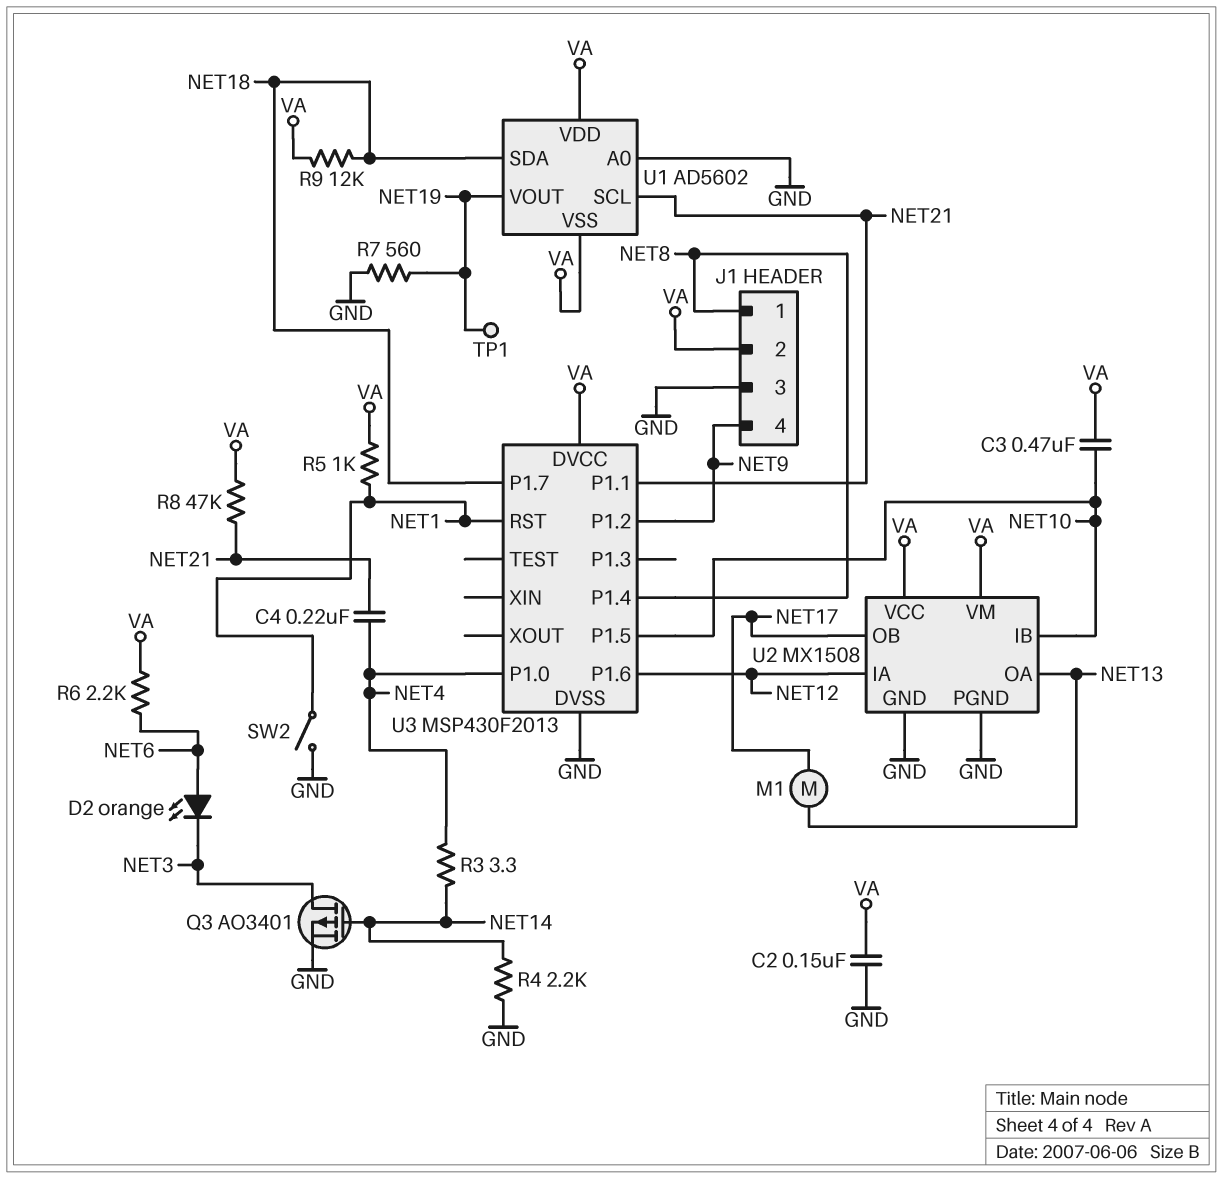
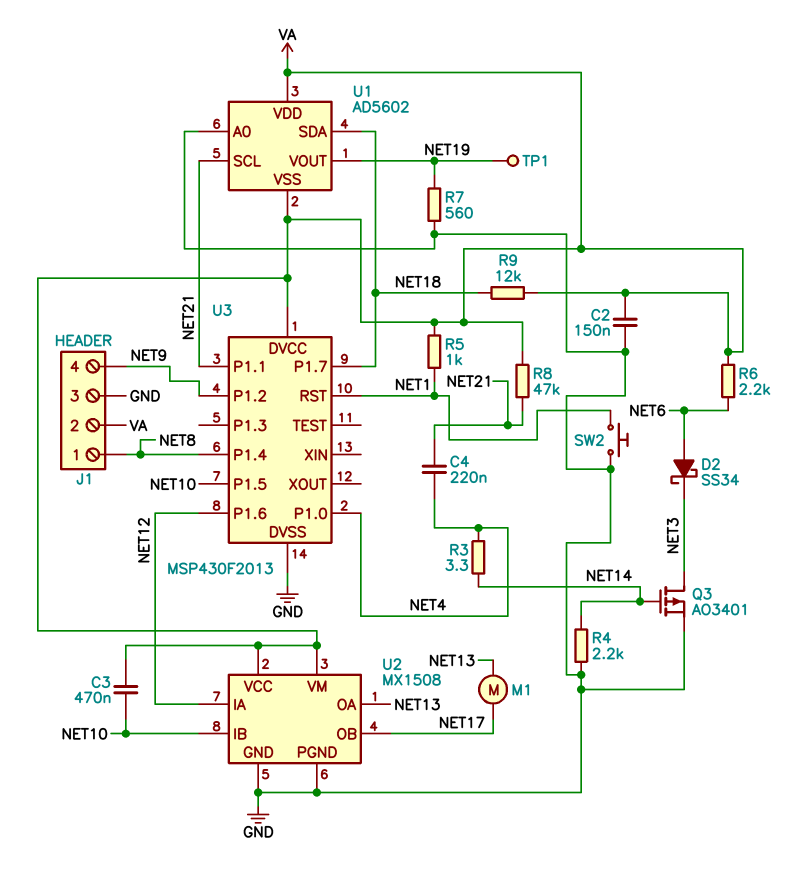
D2: LED orange (A NET6, K NET3) -> schottky SS34 (A NET6, K NET3)
SW2: switch (GND, NET1) -> button (GND, NET1)

